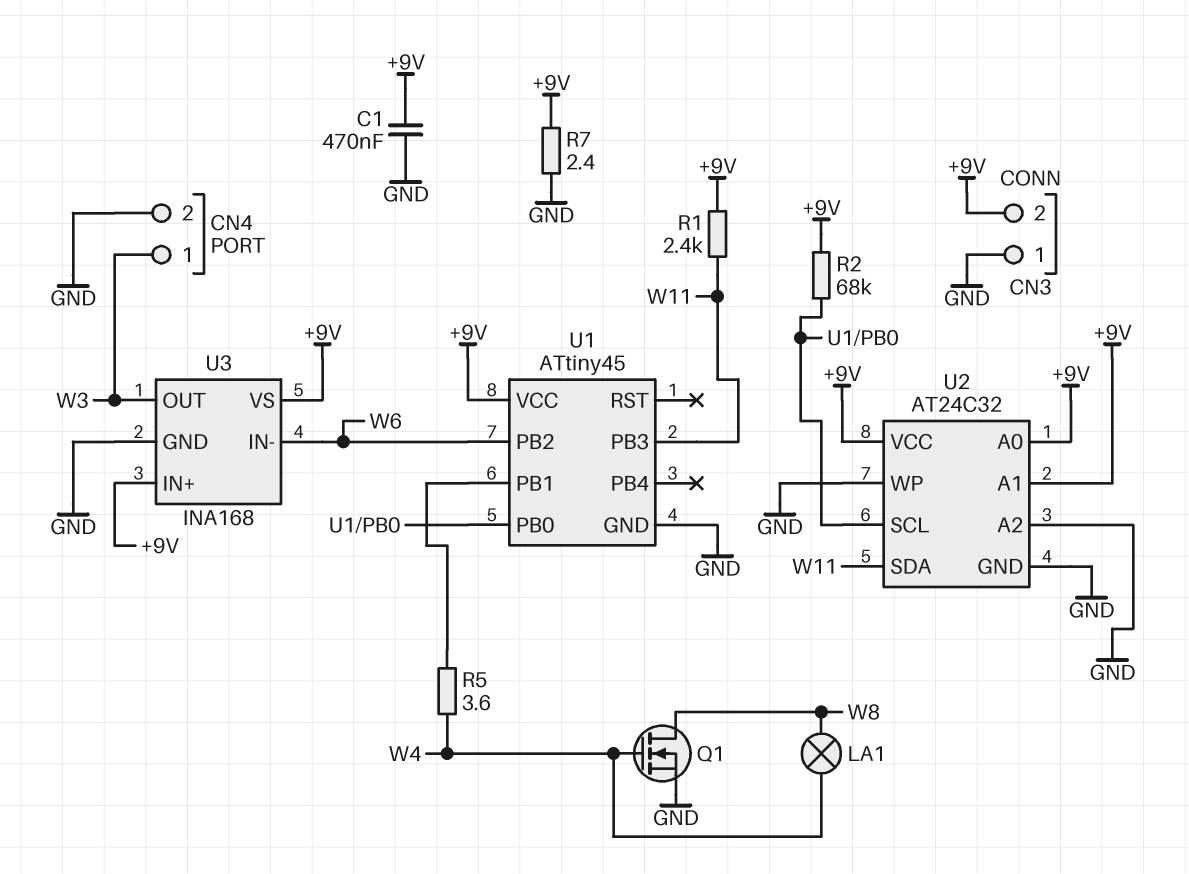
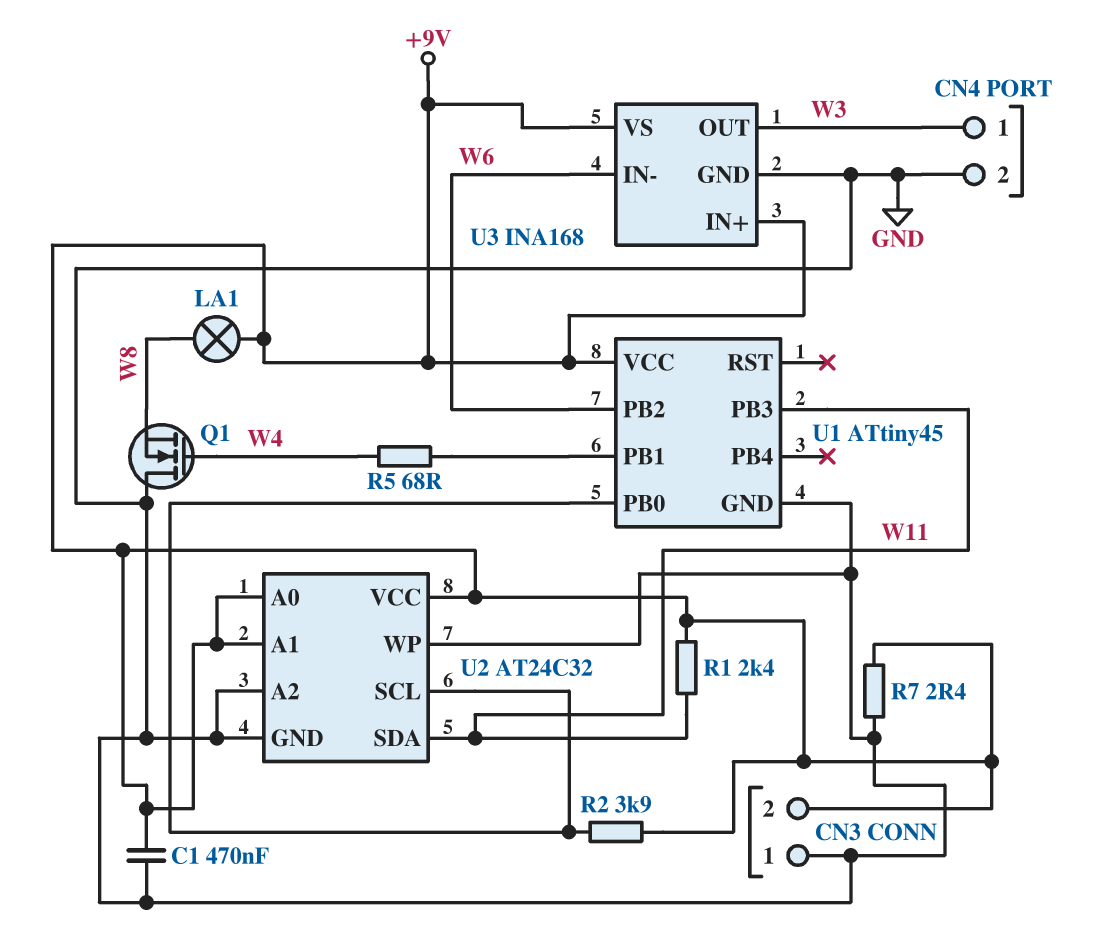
LA1: lamp (W4, W8) -> lamp (+9V, W8)
Q1: NMOS (G W4, D W8, S GND) -> NMOS (G W4, D GND, S W8)
R2: 68k (+9V, U1/PB0) -> 3.9k (+9V, U1/PB0)
R5: 3.6 (U1/PB1, W4) -> 68 (U1/PB1, W4)

